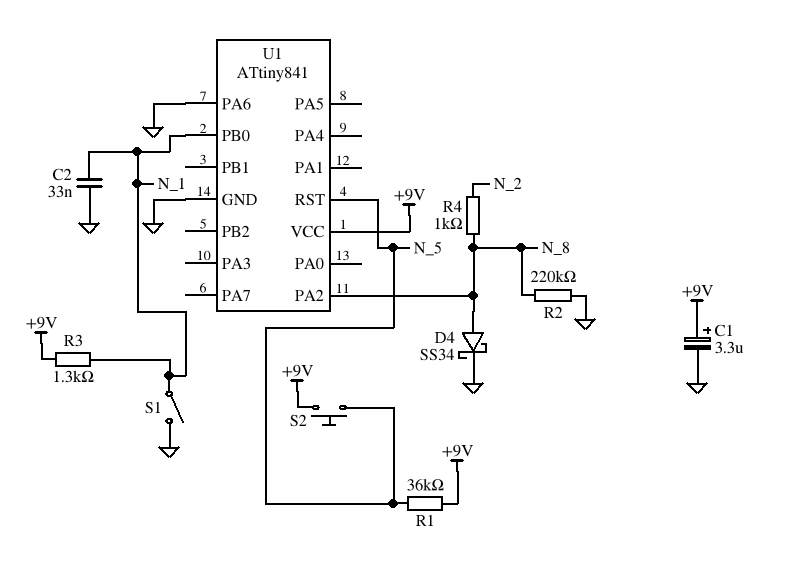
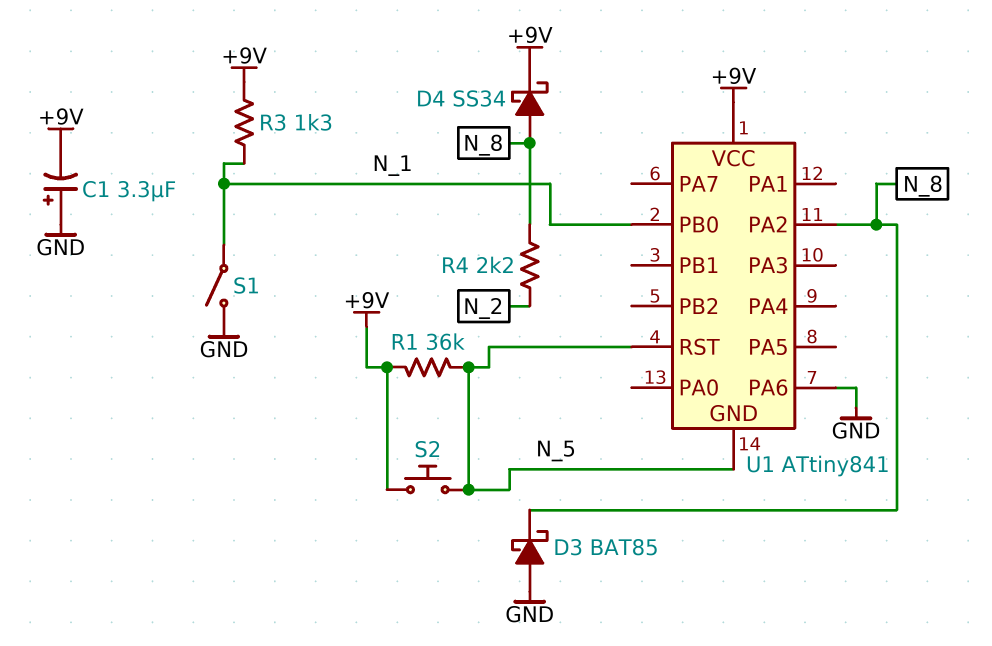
C1: 3.3uF (plus +9V, minus GND) -> 3.3uF (plus GND, minus +9V)
C2: 33nF (GND, N_1) -> none
D3: none -> schottky BAT85 (A GND, K N_8)
D4: schottky SS34 (A N_8, K GND) -> schottky SS34 (A N_8, K +9V)
R2: 220k (GND, N_8) -> none
R4: 1k (N_2, N_8) -> 2.2k (N_2, N_8)
U1 pin GND: GND -> N_5

